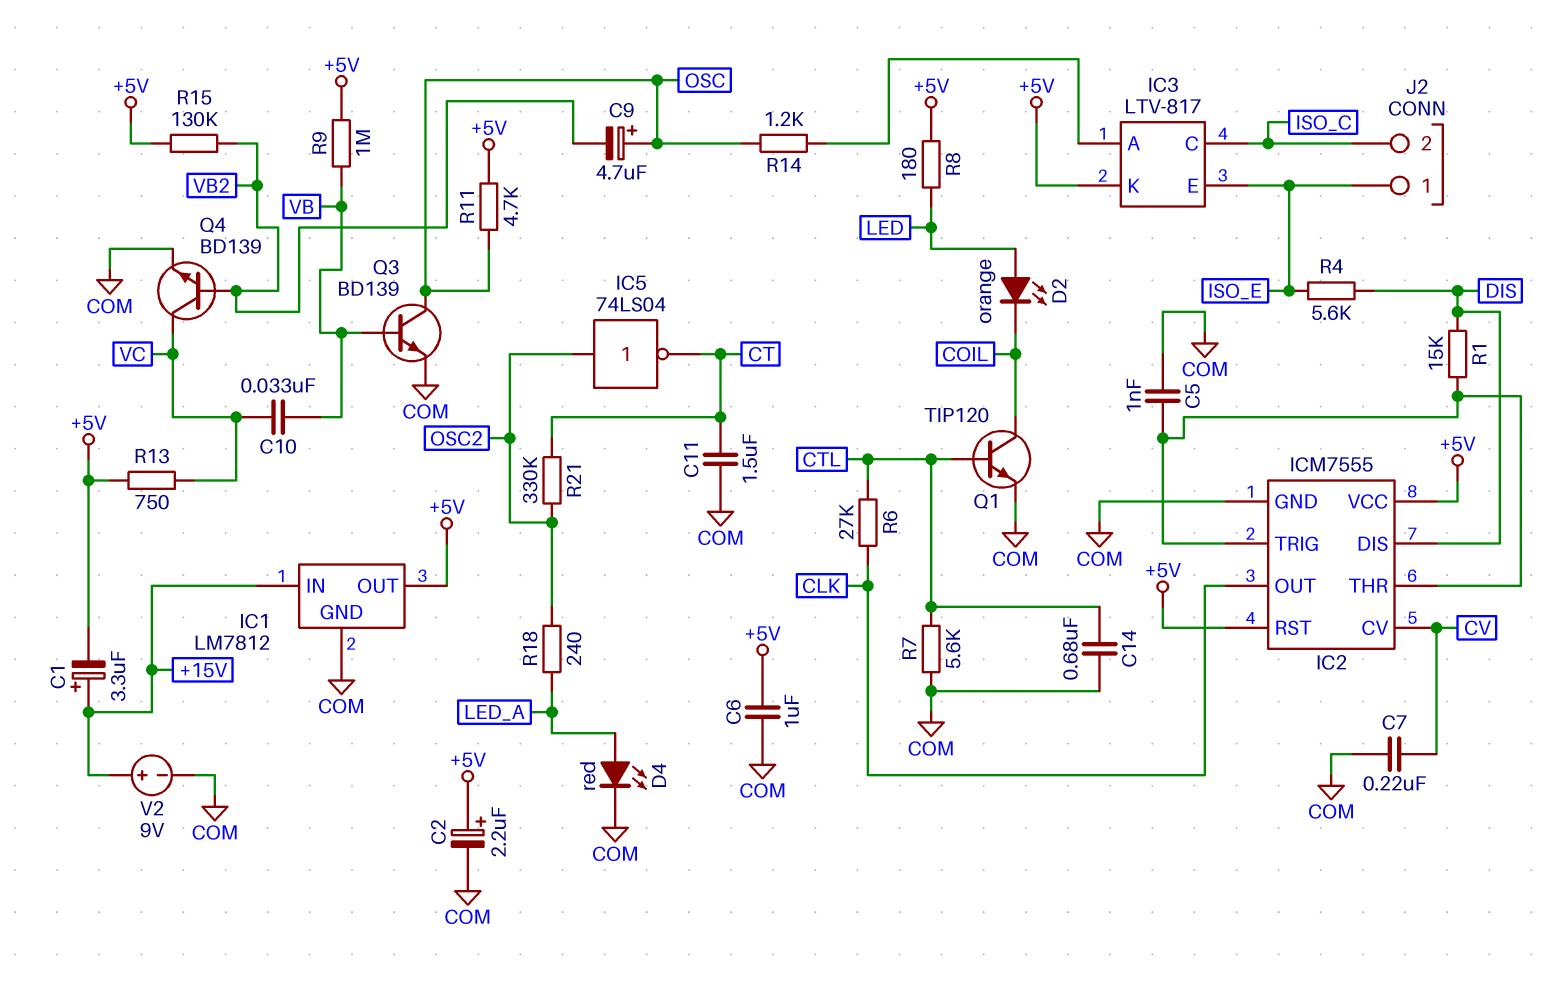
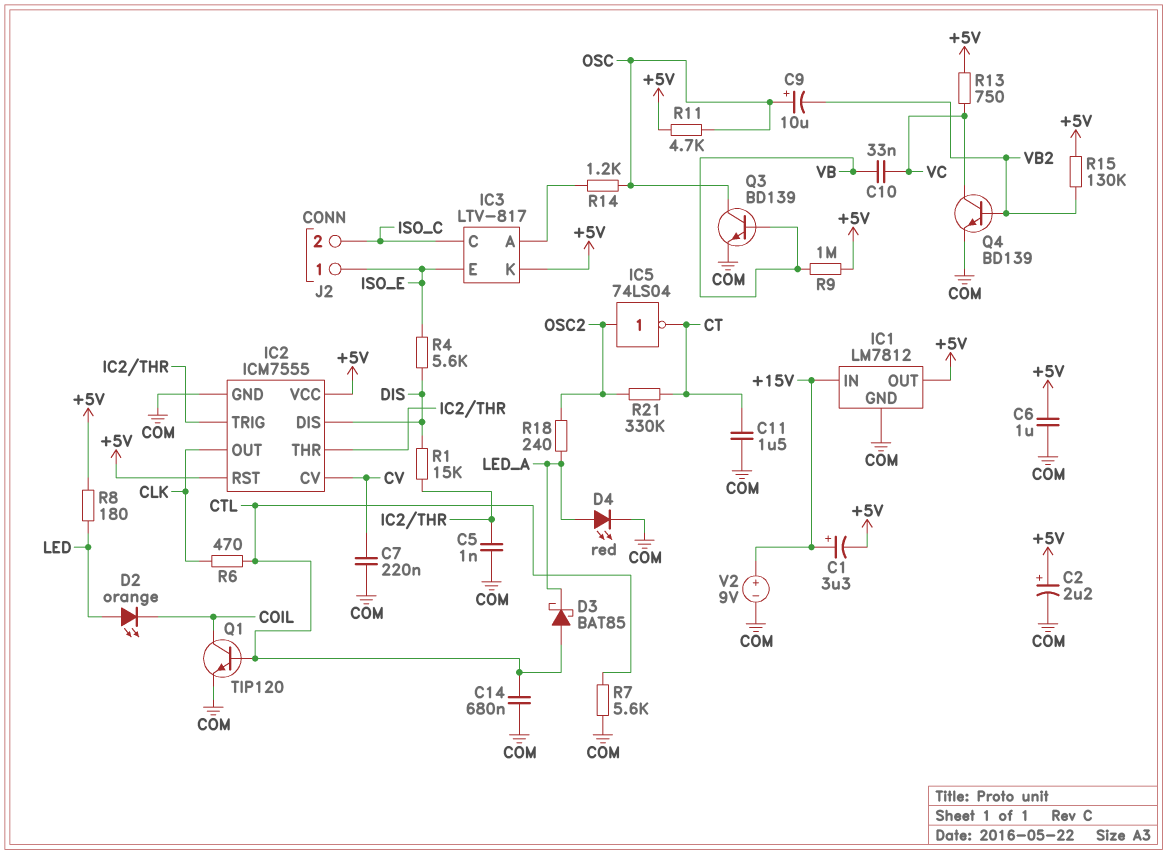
C9: 4.7uF (plus OSC, minus VB2) -> 10uF (plus OSC, minus VB2)
D3: none -> schottky BAT85 (A CTL, K LED_A)
R6: 27k (CLK, CTL) -> 470 (CLK, CTL)

